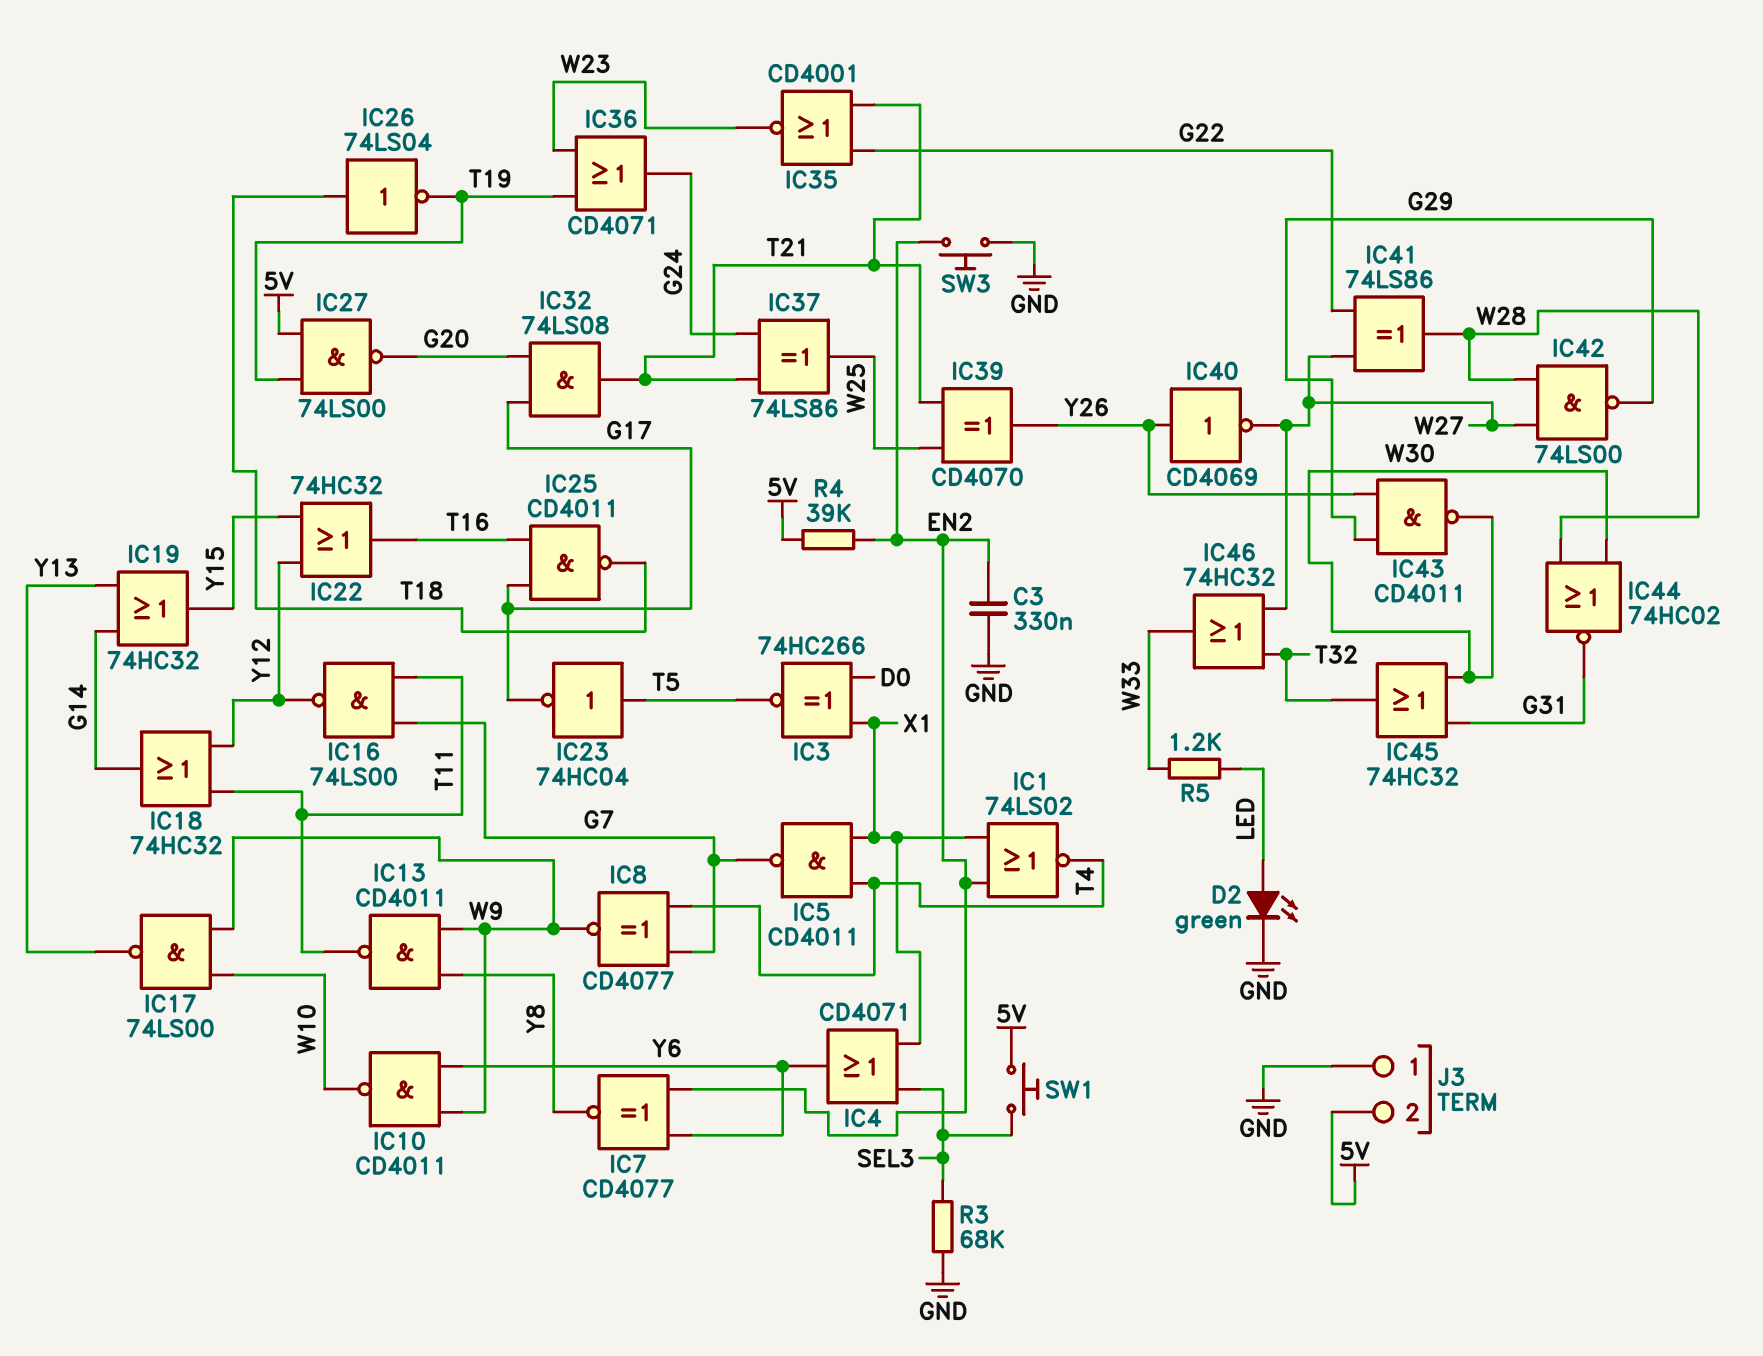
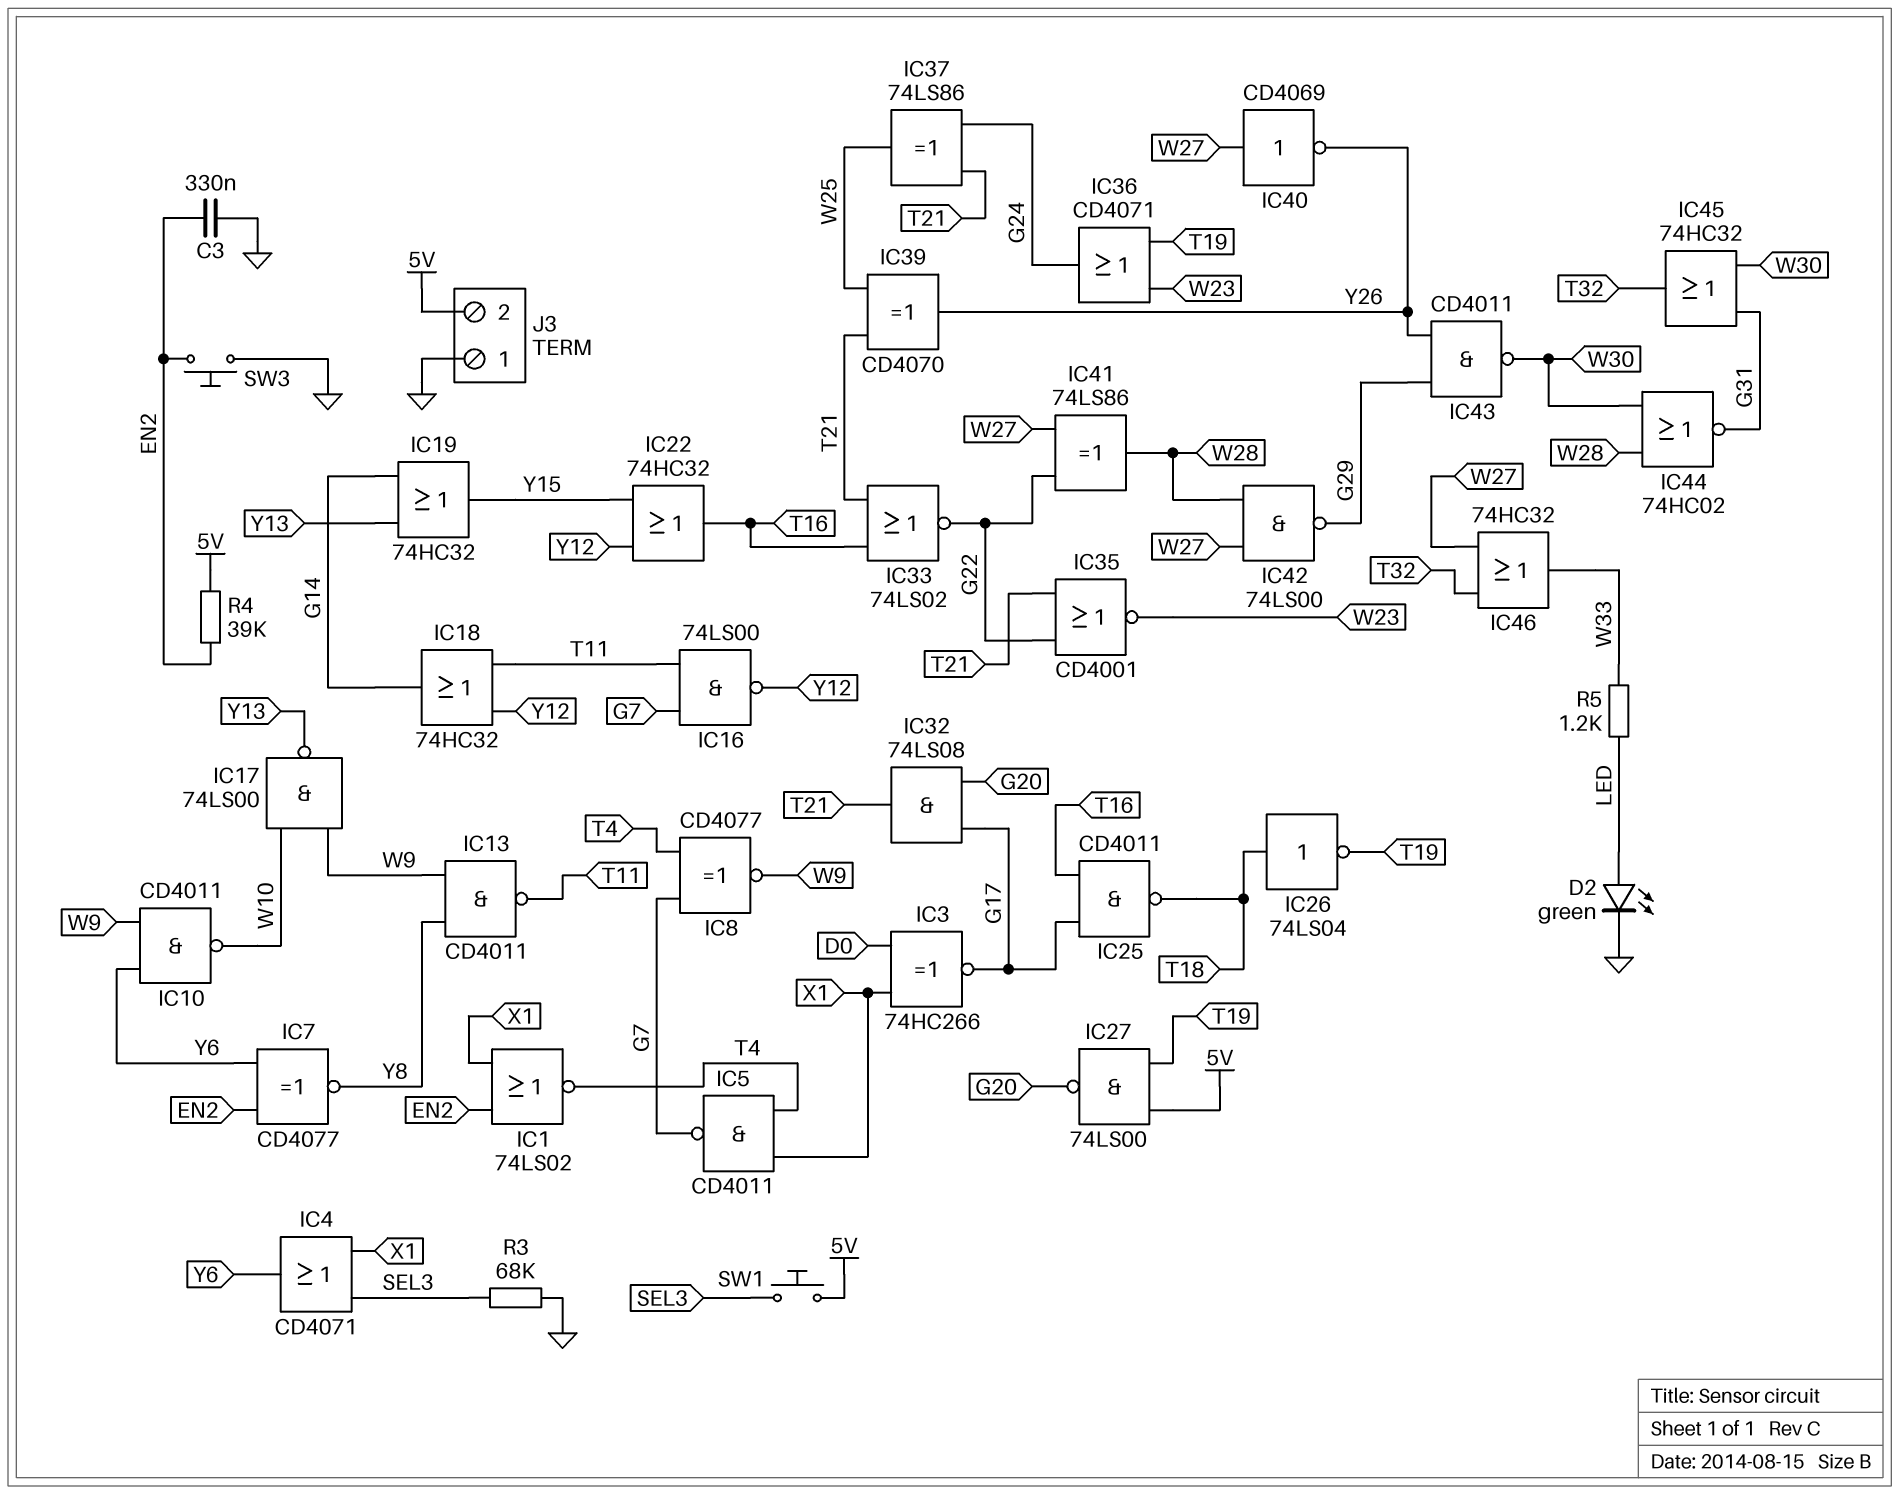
IC3: XNOR 74HC266 (in D0, in X1, out T5) -> XNOR 74HC266 (in D0, in X1, out G17)
IC23: NOT 74HC04 (in T5, out G17) -> none
IC33: none -> NOR 74LS02 (in T16, in T21, out G22)
IC40: NOT CD4069 (in Y26, out W27) -> NOT CD4069 (in W27, out Y26)

